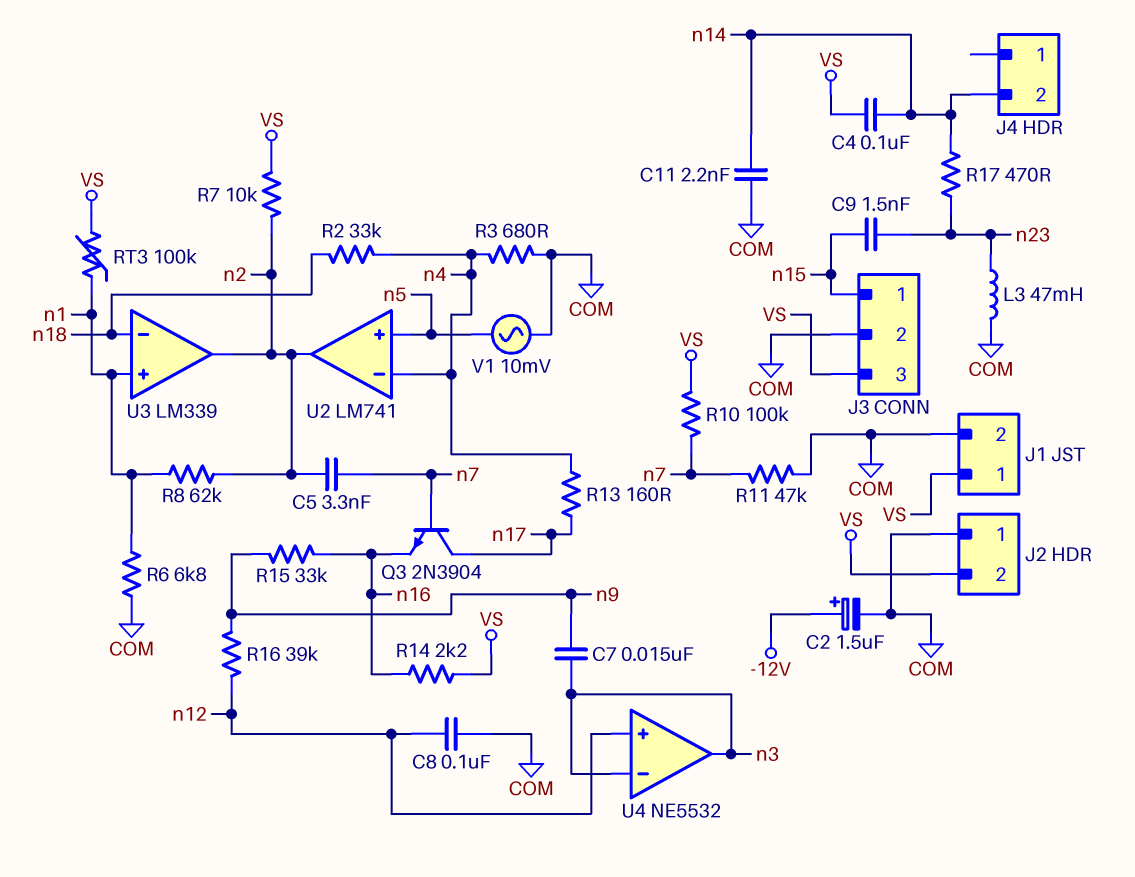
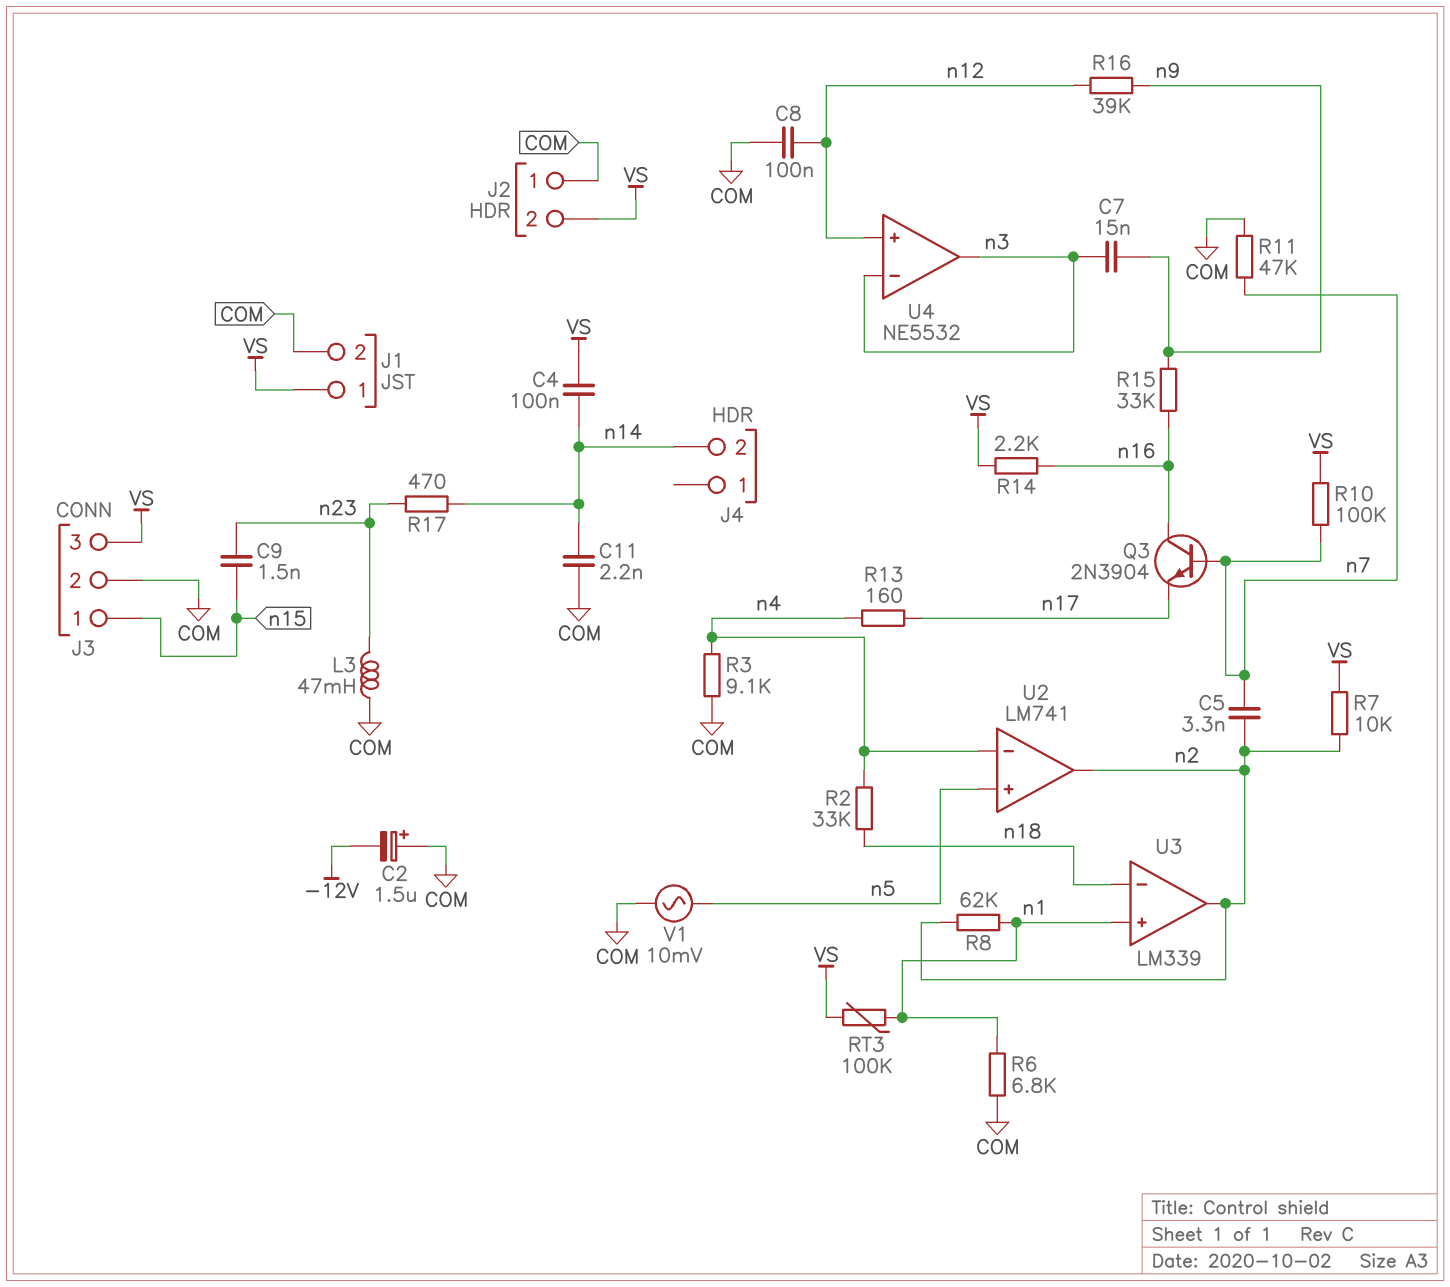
C2: 1.5uF (plus -12V, minus COM) -> 1.5uF (plus COM, minus -12V)
Q3: NPN 2N3904 (B n7, C n17, E n16) -> NPN 2N3904 (B n7, C n16, E n17)
R3: 680 (COM, n4) -> 9.1k (COM, n4)

